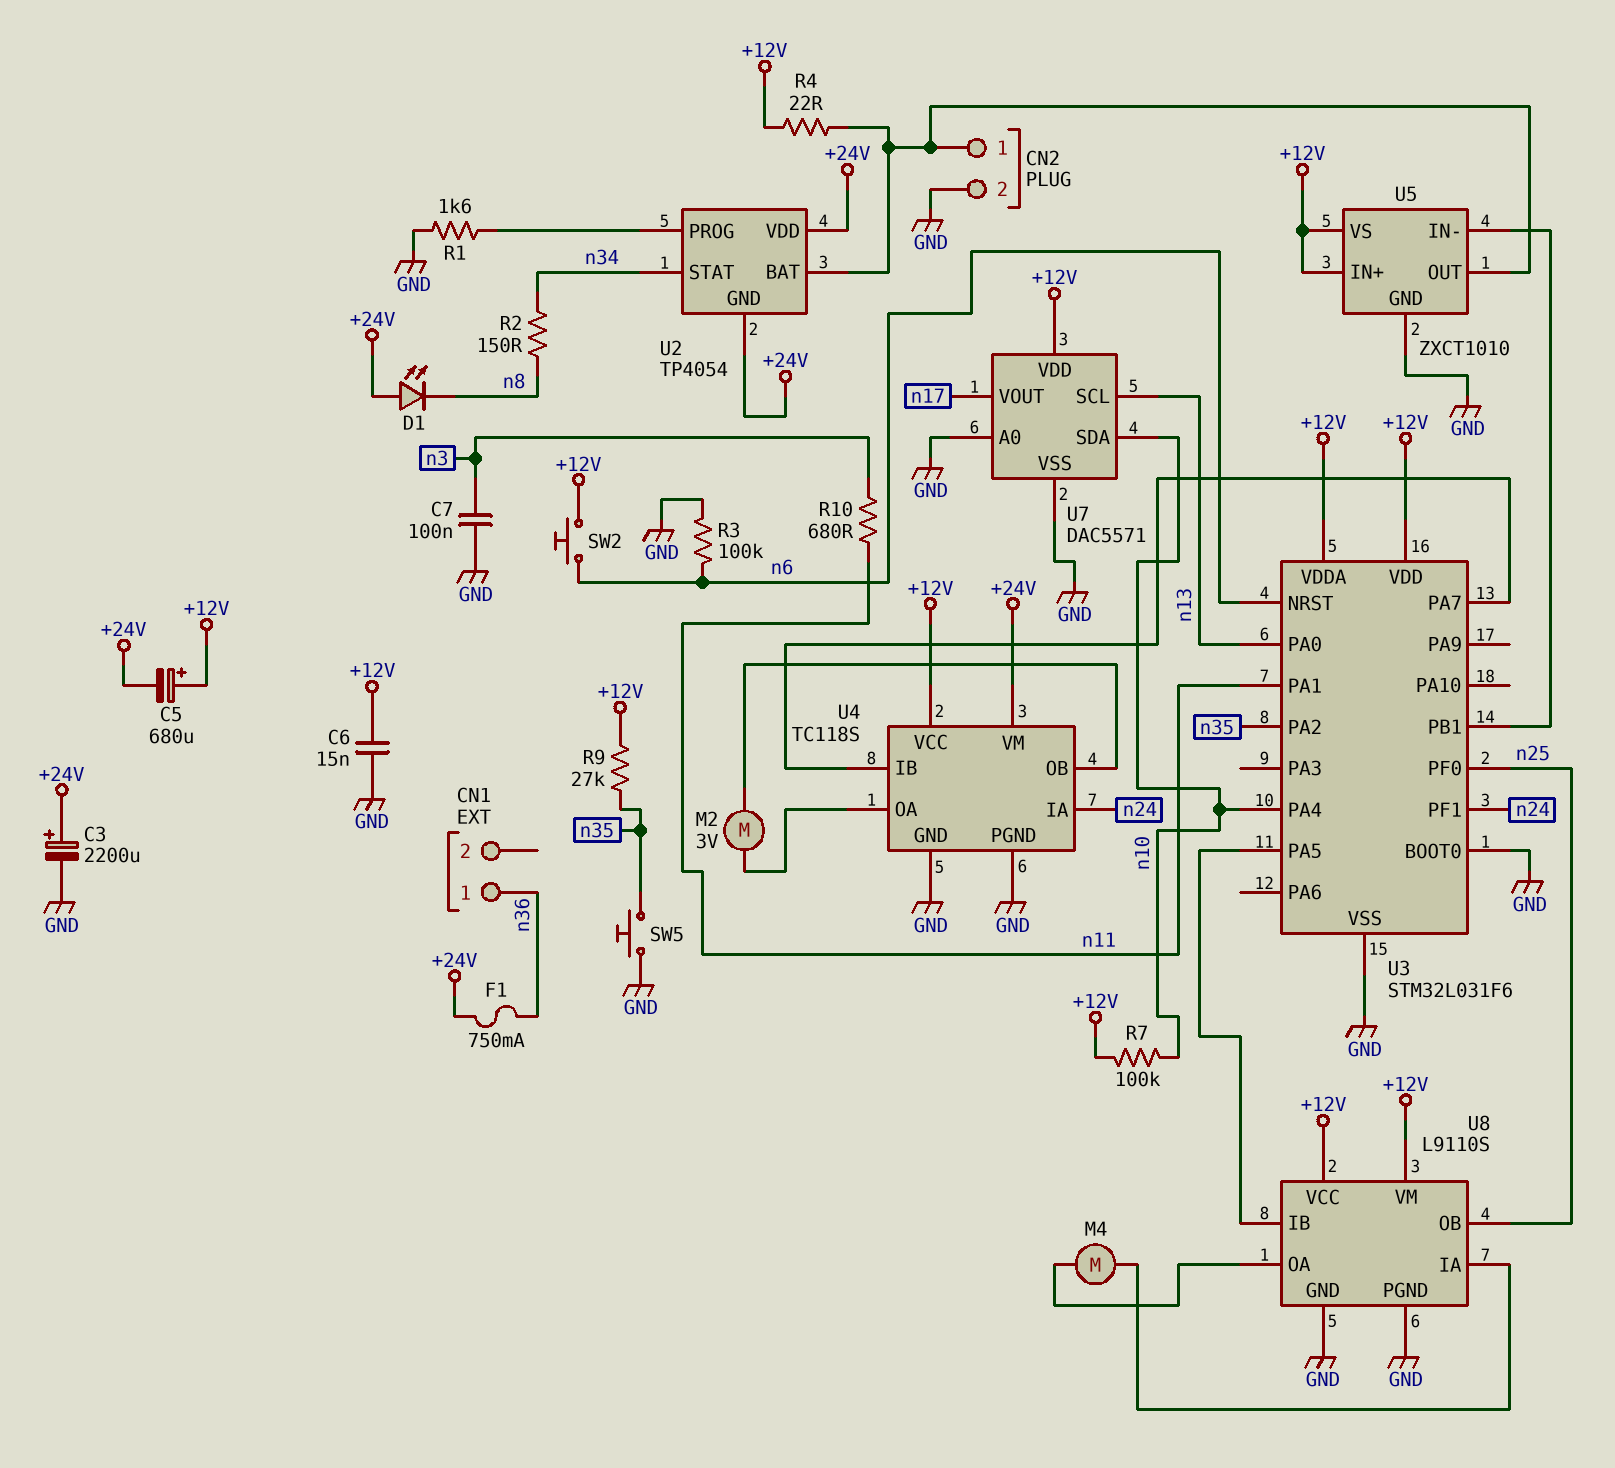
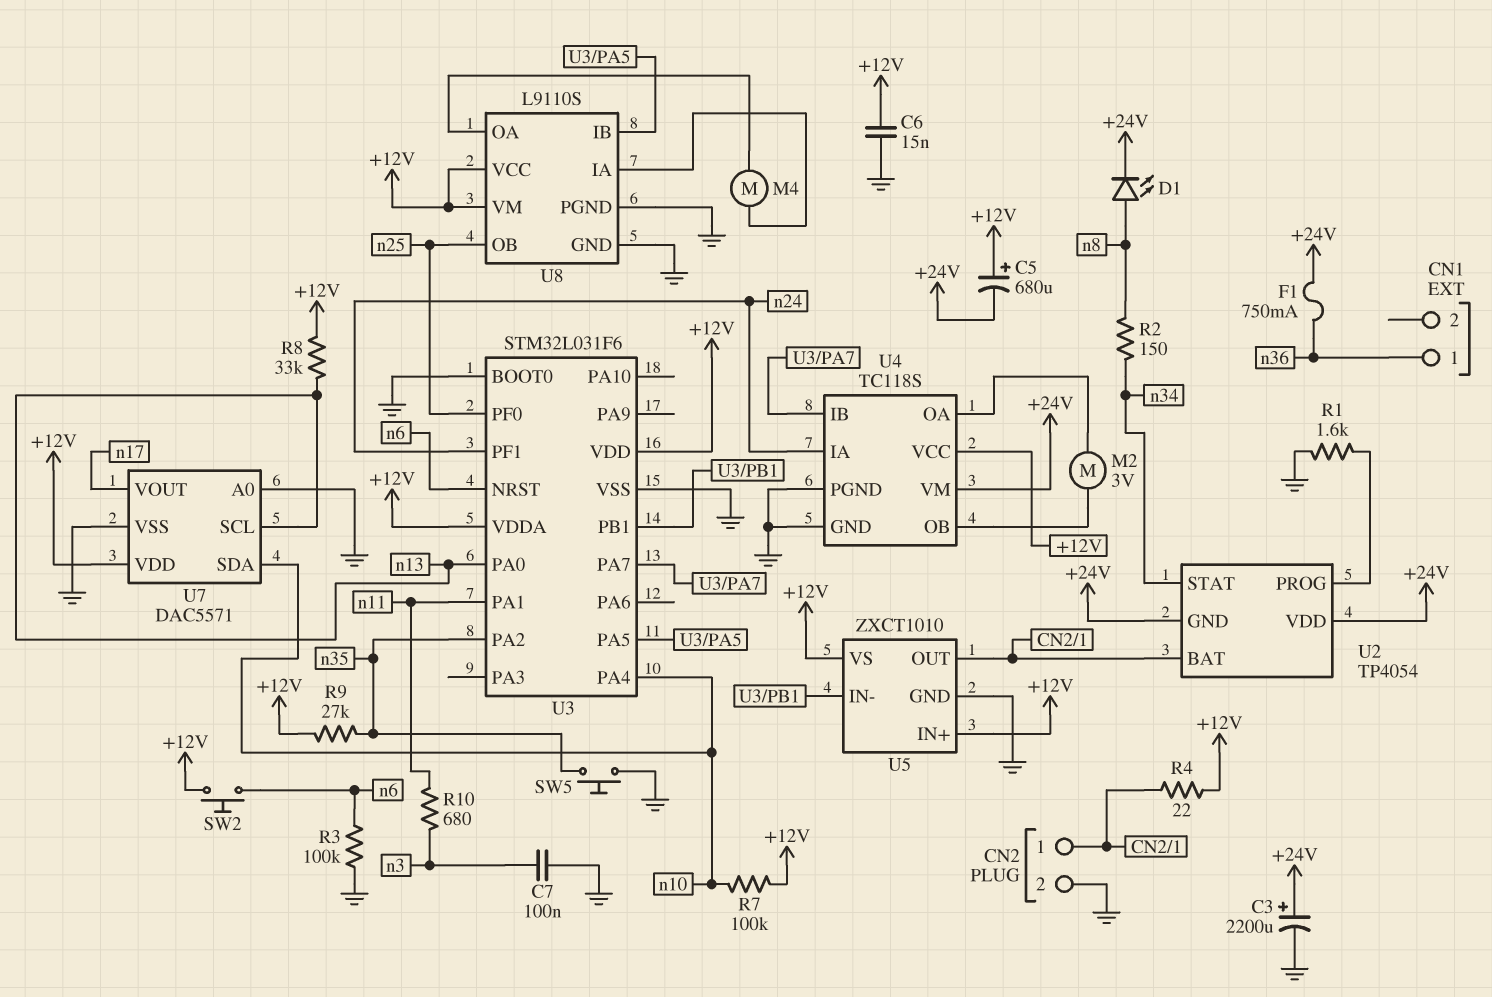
D1: LED (A +24V, K n8) -> LED (A n8, K +24V)
R8: none -> 33k (+12V, n13)

